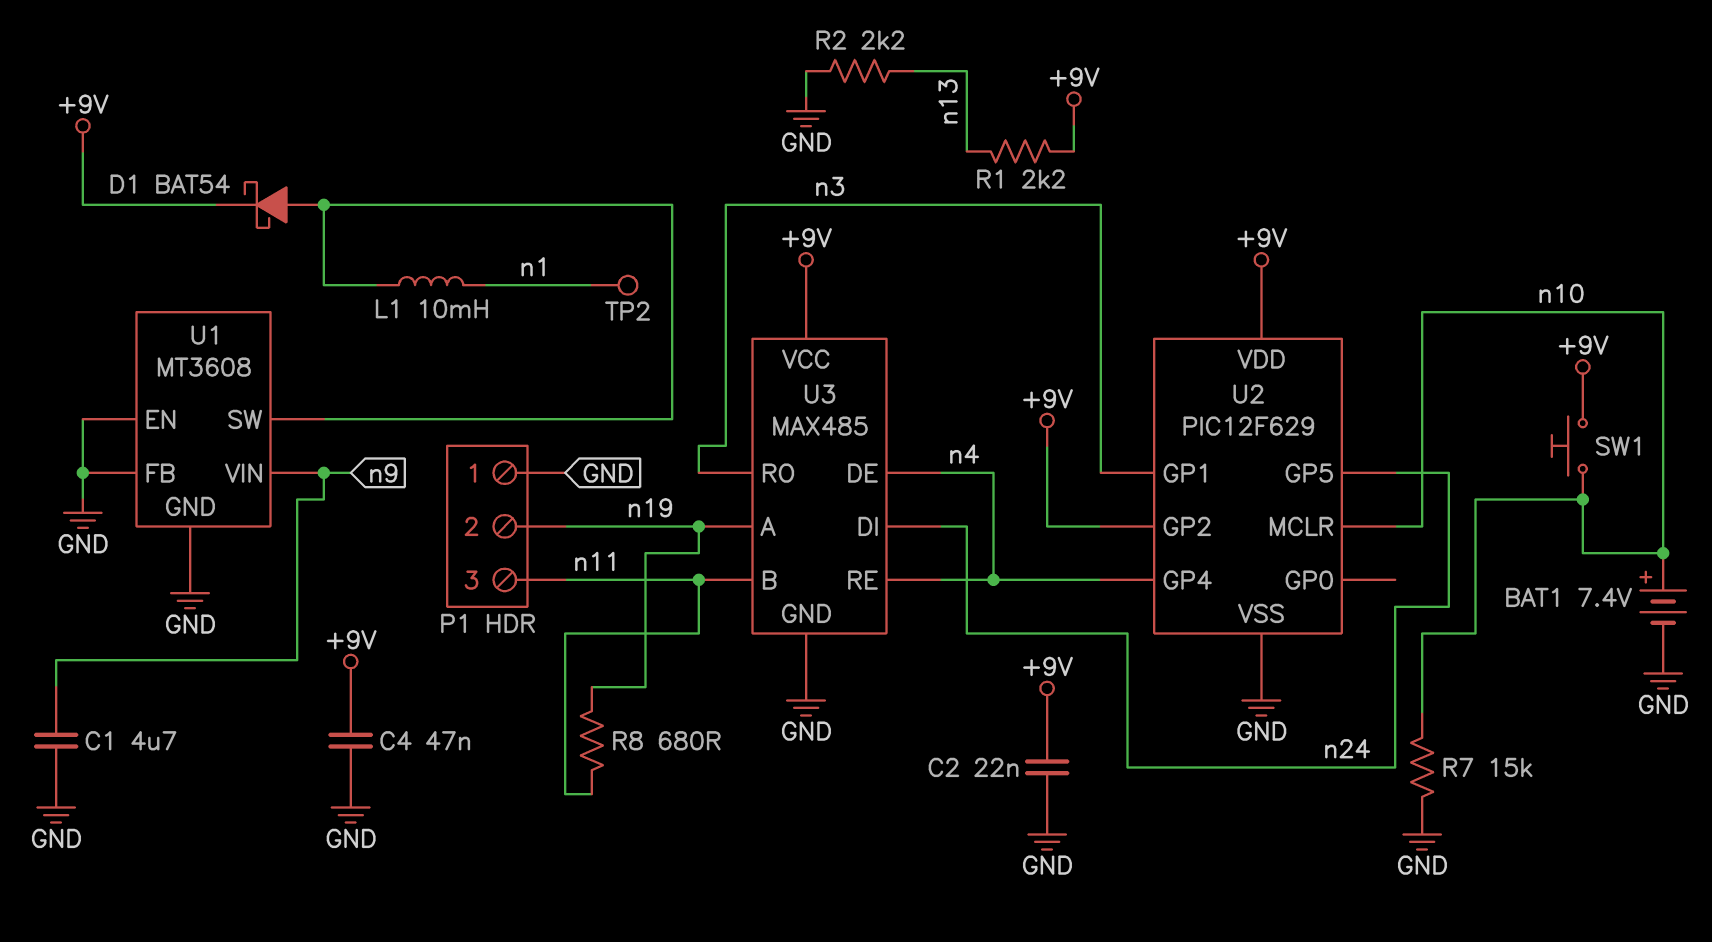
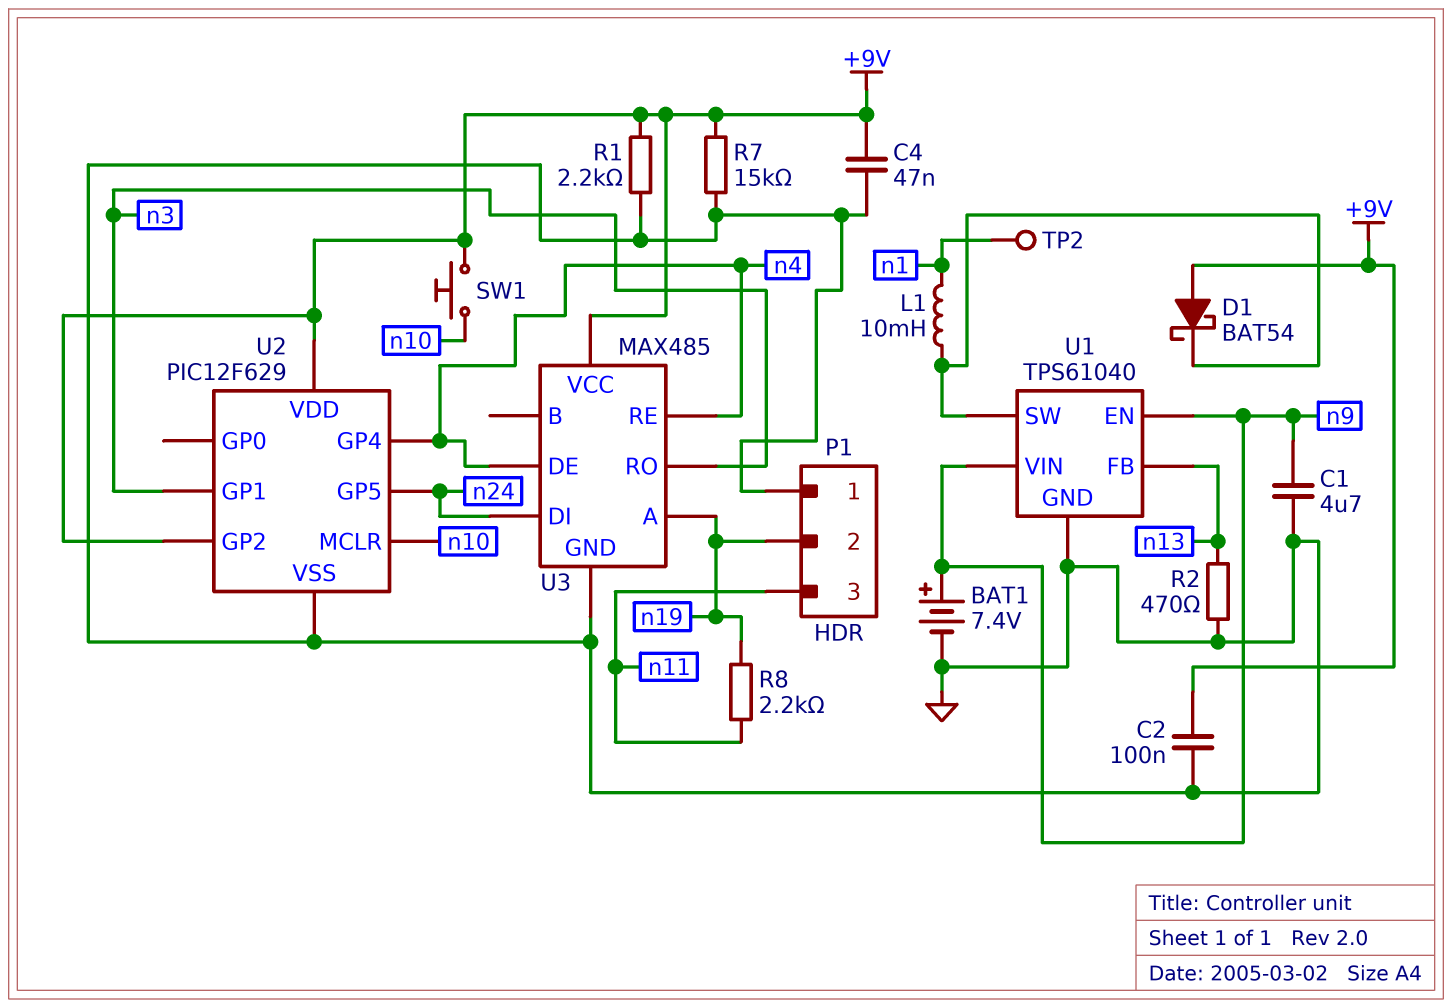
BAT1: 7.4V (plus n10, minus GND) -> 7.4V (plus n9, minus GND)
C2: 22nF (+9V, GND) -> 100nF (+9V, GND)
D1: schottky BAT54 (A U1/SW, K +9V) -> schottky BAT54 (A +9V, K U1/SW)
R1: 2.2k (+9V, n13) -> 2.2k (+9V, GND)
R2: 2.2k (GND, n13) -> 470 (GND, n13)
R7: 15k (GND, n10) -> 15k (+9V, GND)
R8: 680 (n11, n19) -> 2.2k (n11, n19)
U1: MT3608 -> TPS61040
U1 pin EN: GND -> n9
U1 pin FB: GND -> n13
U3 pin B: n11 -> none

